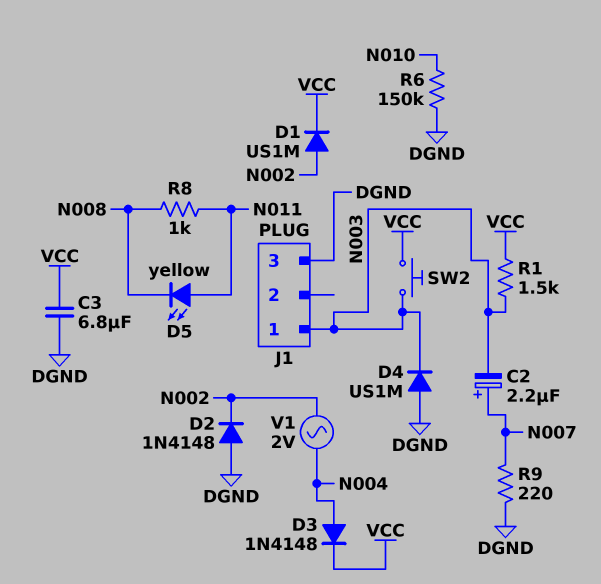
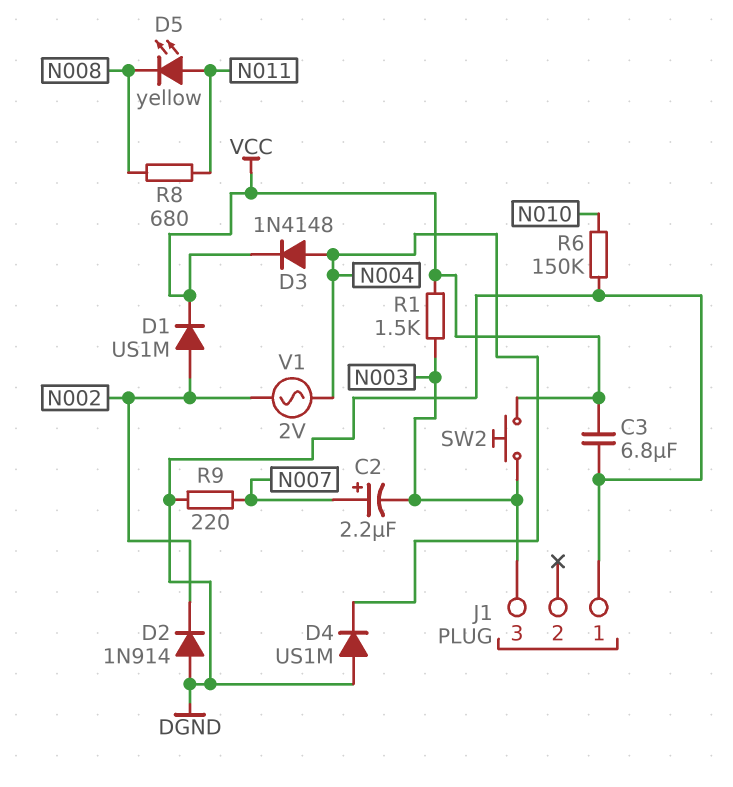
D2: diode 1N4148 (A DGND, K N002) -> diode 1N914 (A DGND, K N002)
D4: diode US1M (A DGND, K N003) -> diode US1M (A DGND, K N004)
J1 pin 1: N003 -> DGND
J1 pin 3: DGND -> N003
R8: 1k (N008, N011) -> 680 (N008, N011)

